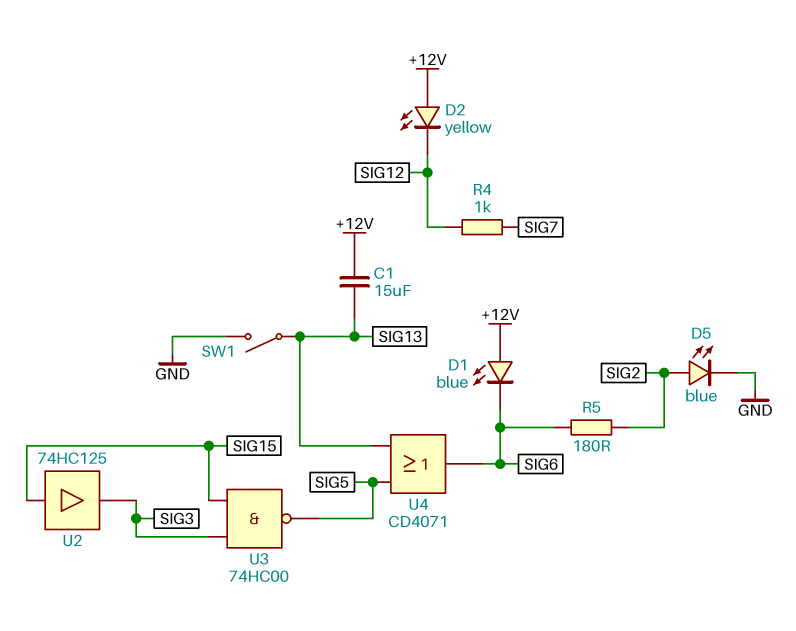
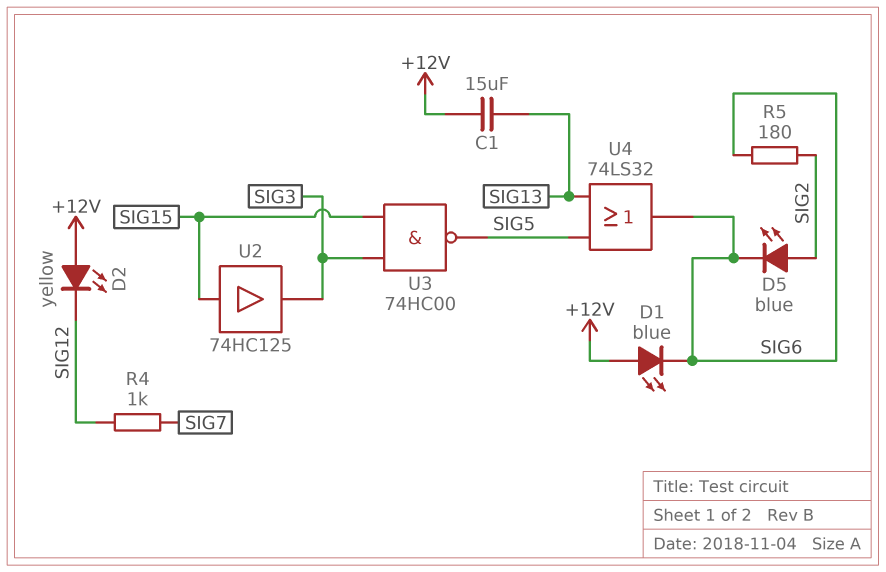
D5: LED blue (A SIG2, K GND) -> LED blue (A SIG2, K SIG6)
SW1: switch (GND, SIG13) -> none
U4: OR CD4071 (in SIG5, in SIG13, out SIG6) -> OR 74LS32 (in SIG5, in SIG13, out SIG6)

